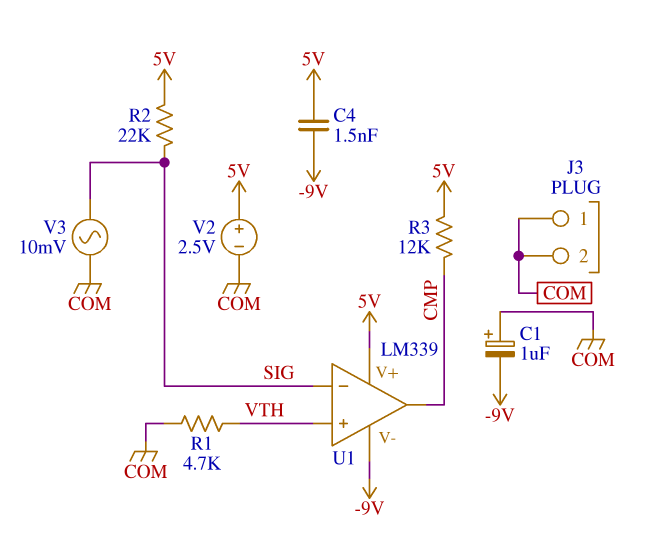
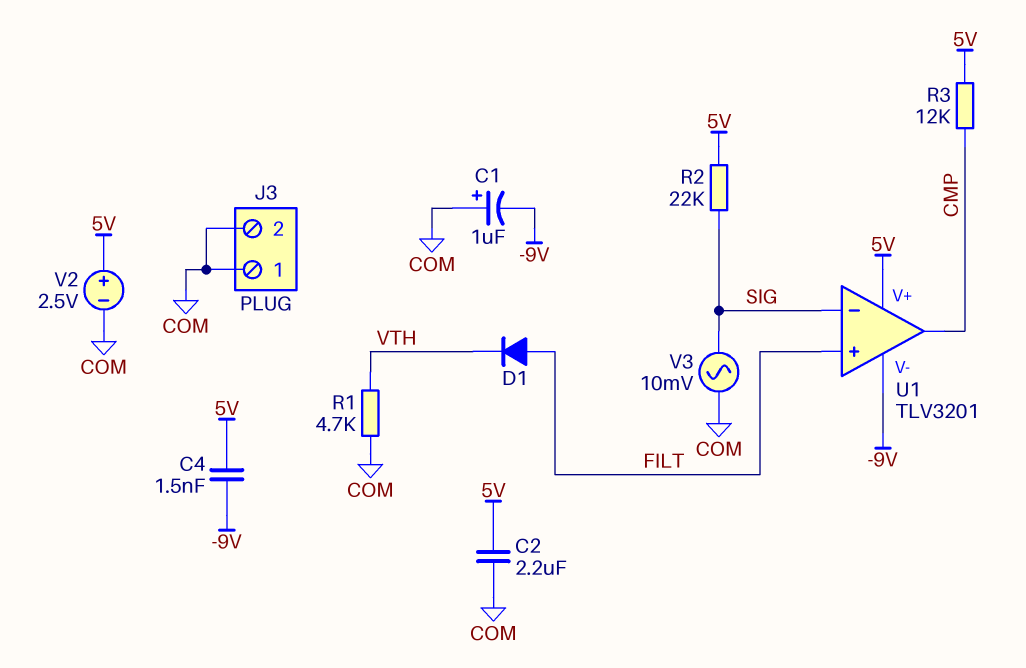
C2: none -> 2.2uF (5V, COM)
D1: none -> diode (A FILT, K VTH)
U1: LM339 -> TLV3201
U1 pin in+: VTH -> FILT

